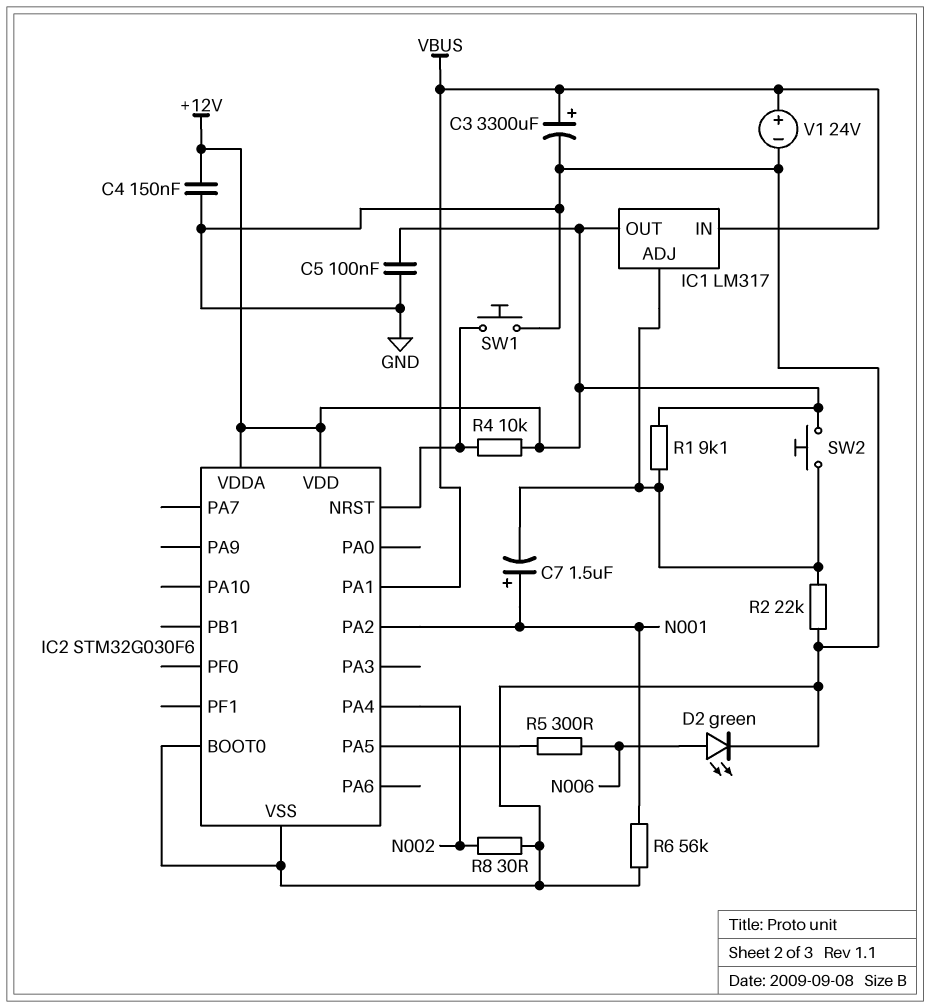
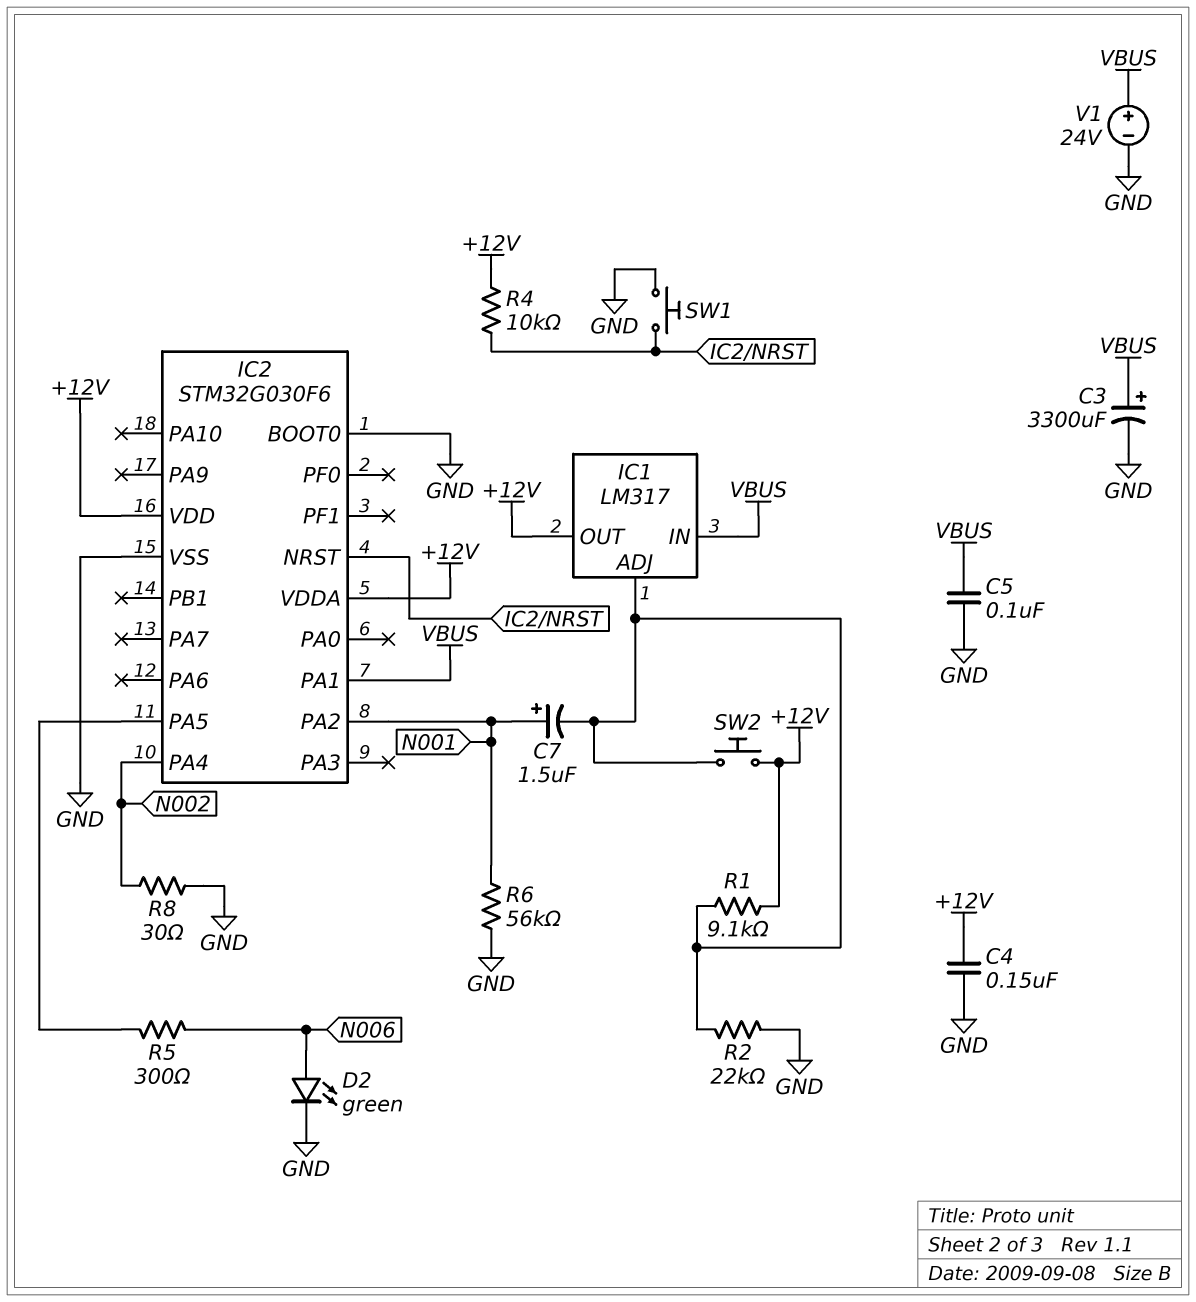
C5: 100nF (+12V, GND) -> 100nF (GND, VBUS)

